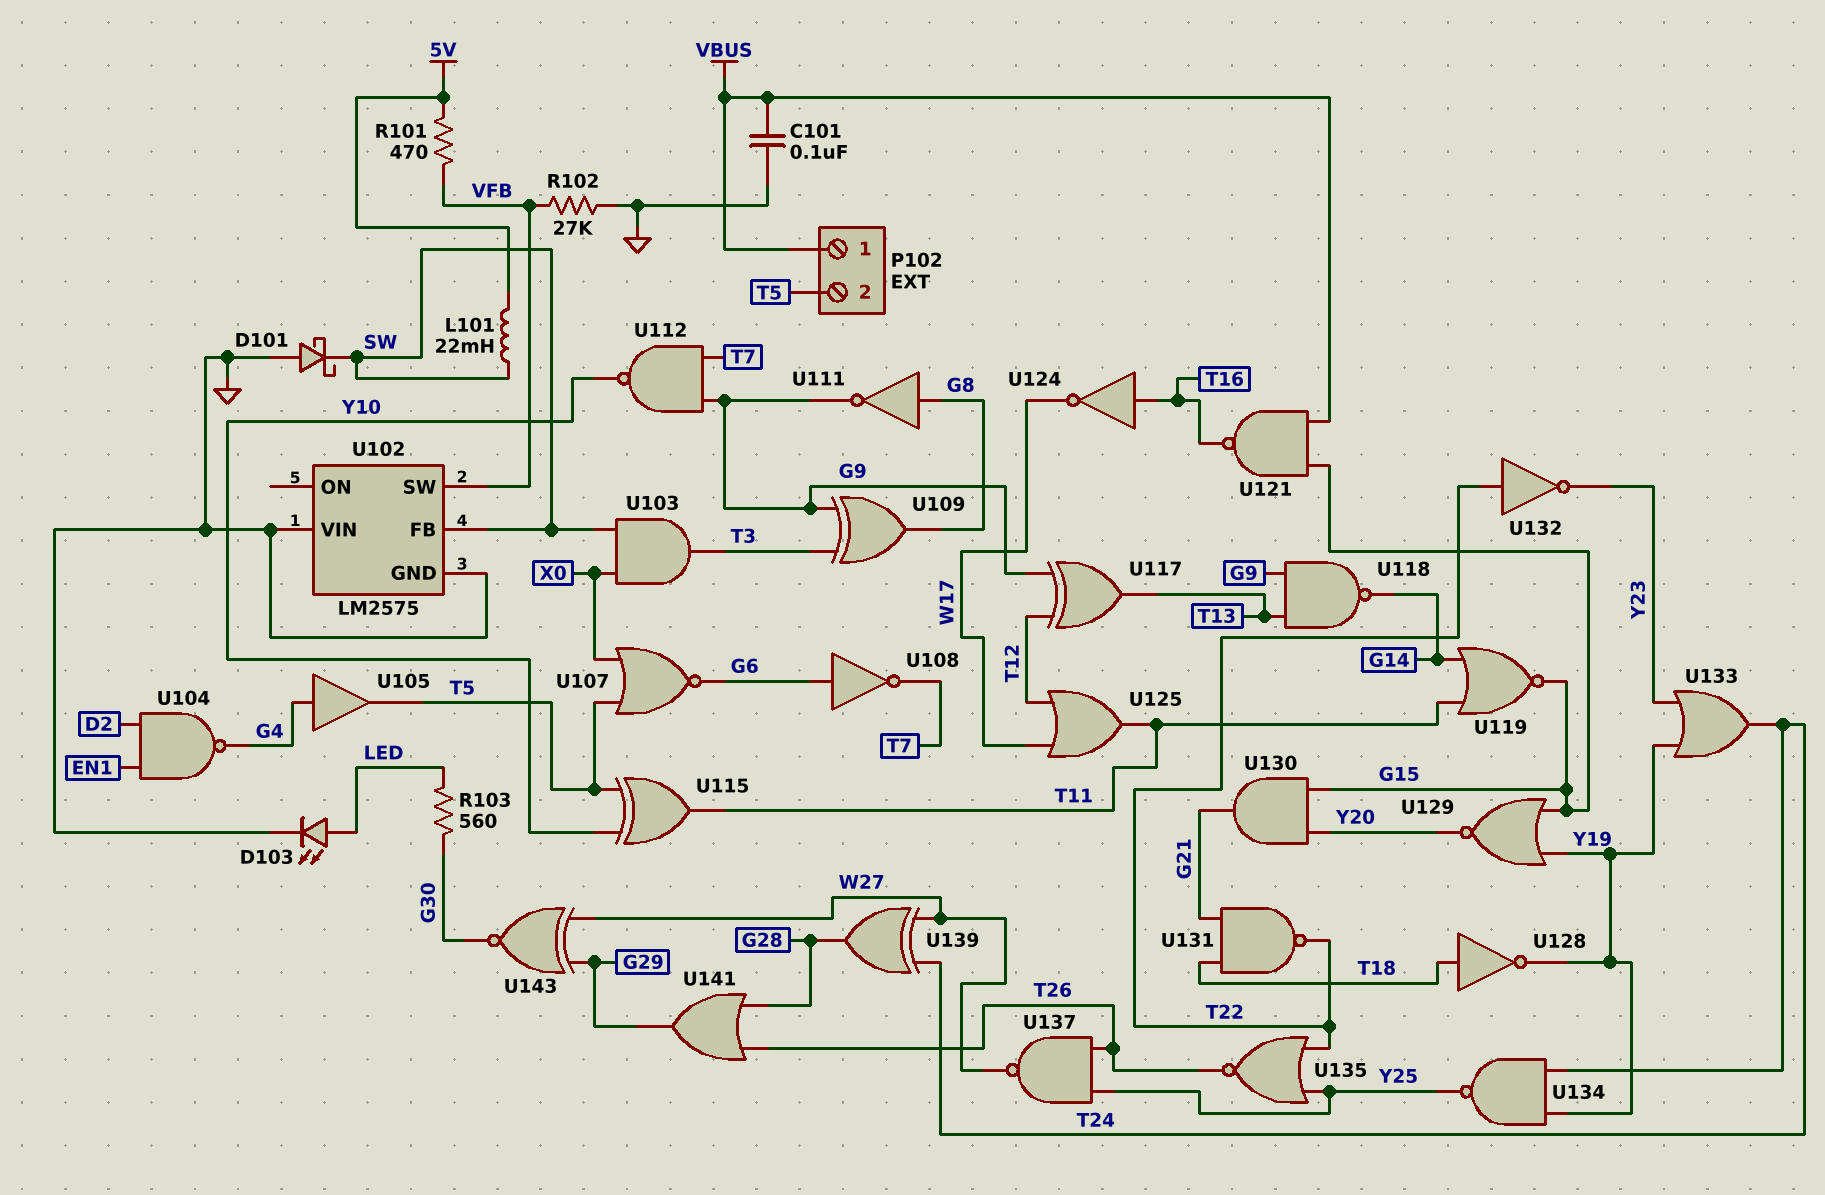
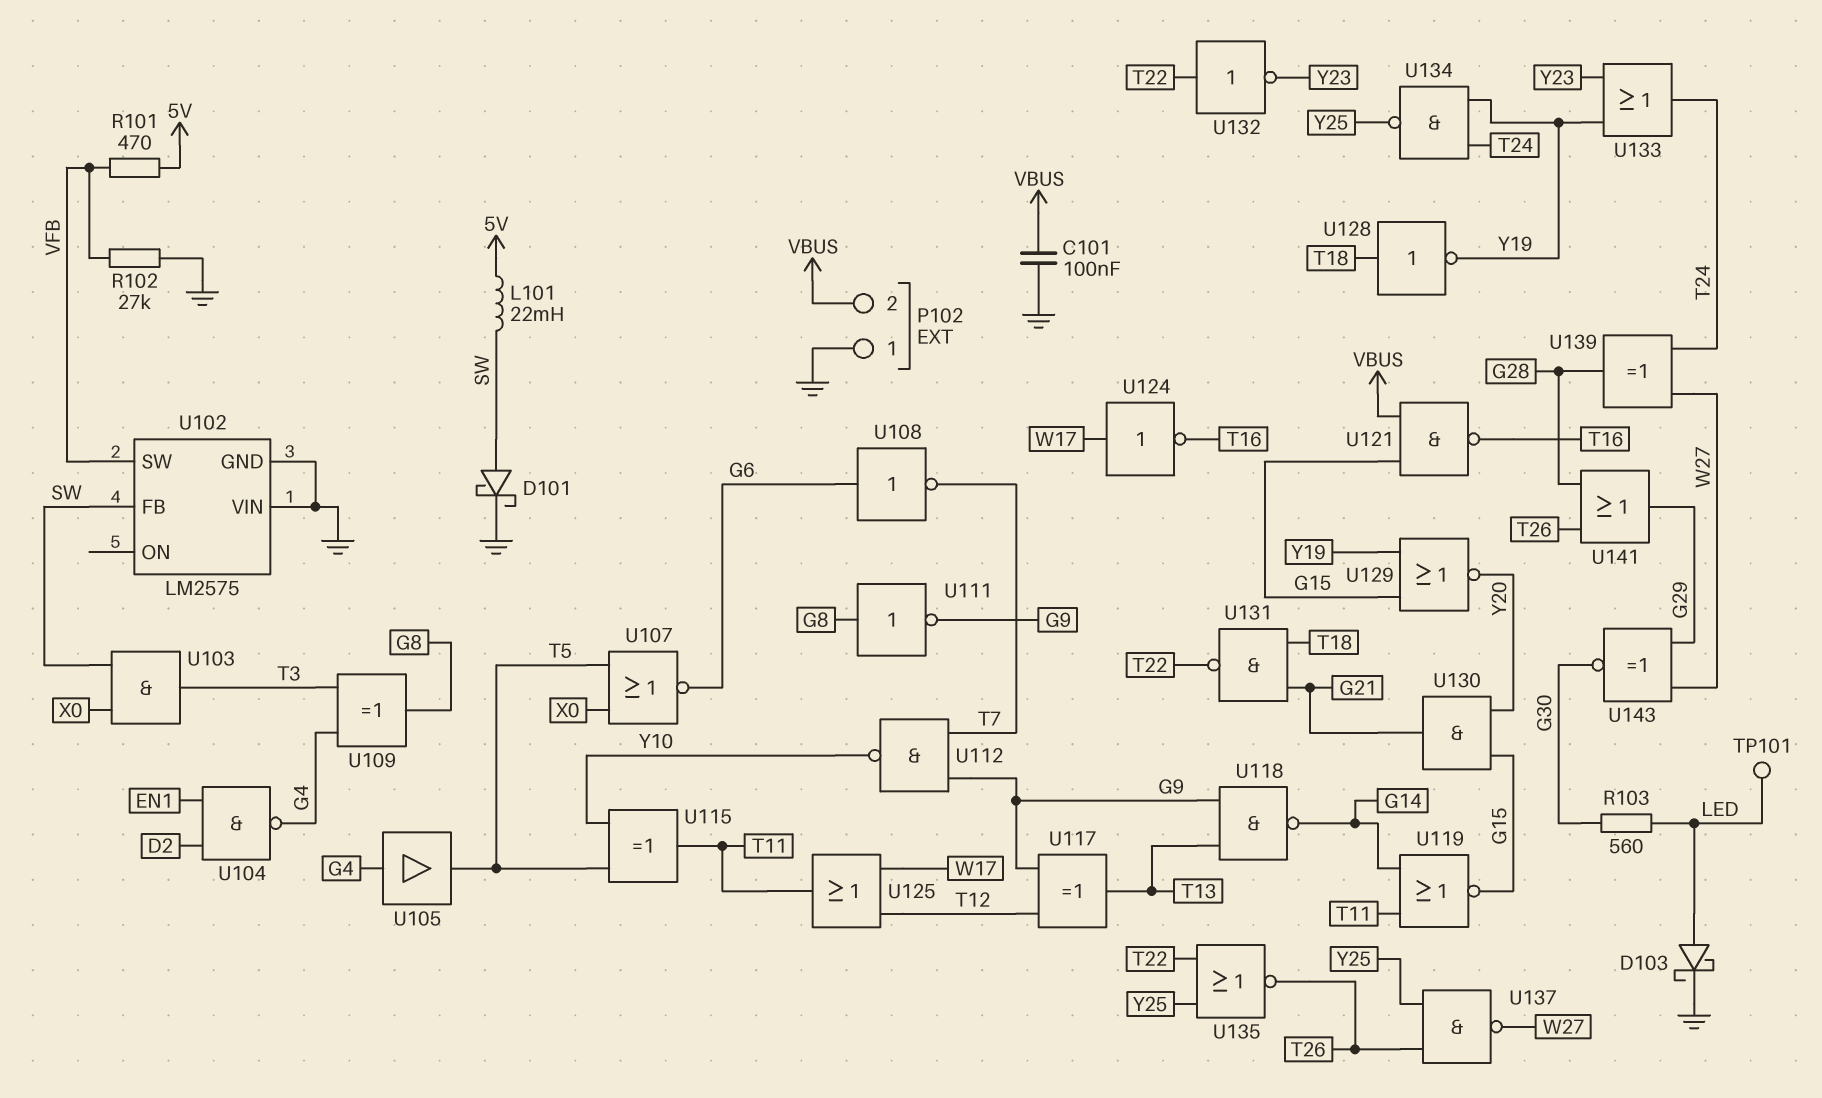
D101: schottky (A GND, K SW) -> schottky (A SW, K GND)
D103: LED (A LED, K GND) -> schottky (A LED, K GND)
P102 pin 1: VBUS -> GND
P102 pin 2: T5 -> VBUS
TP101: none -> test point (LED)
U109: XOR (in G9, in T3, out G8) -> XOR (in G4, in T3, out G8)
U124: NOT (in T16, out W17) -> NOT (in W17, out T16)

